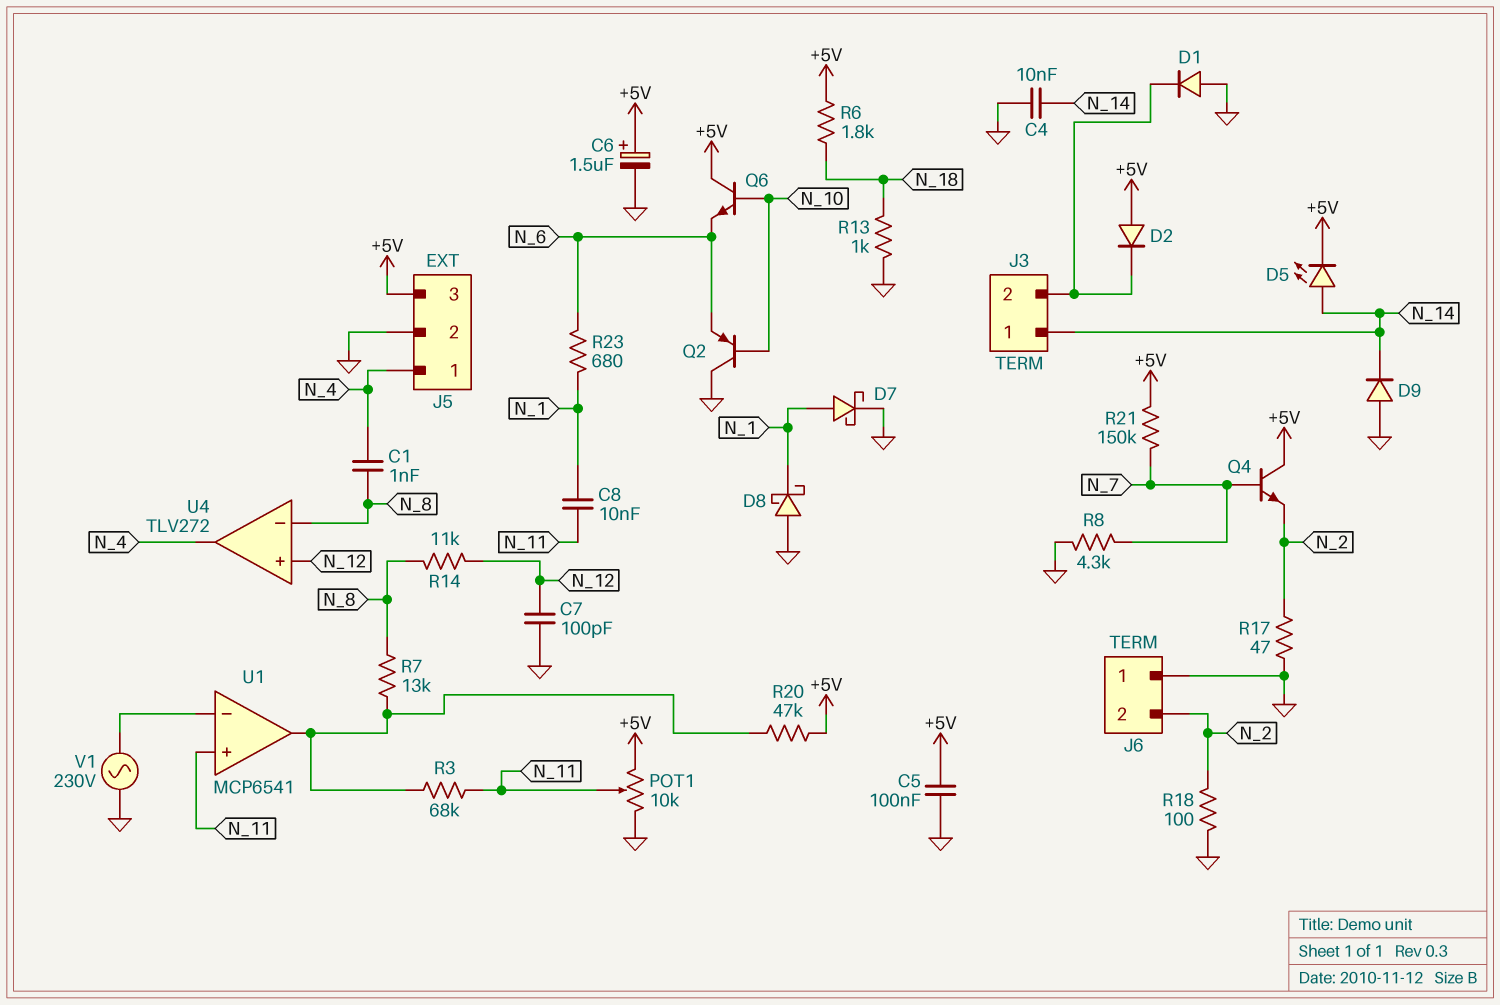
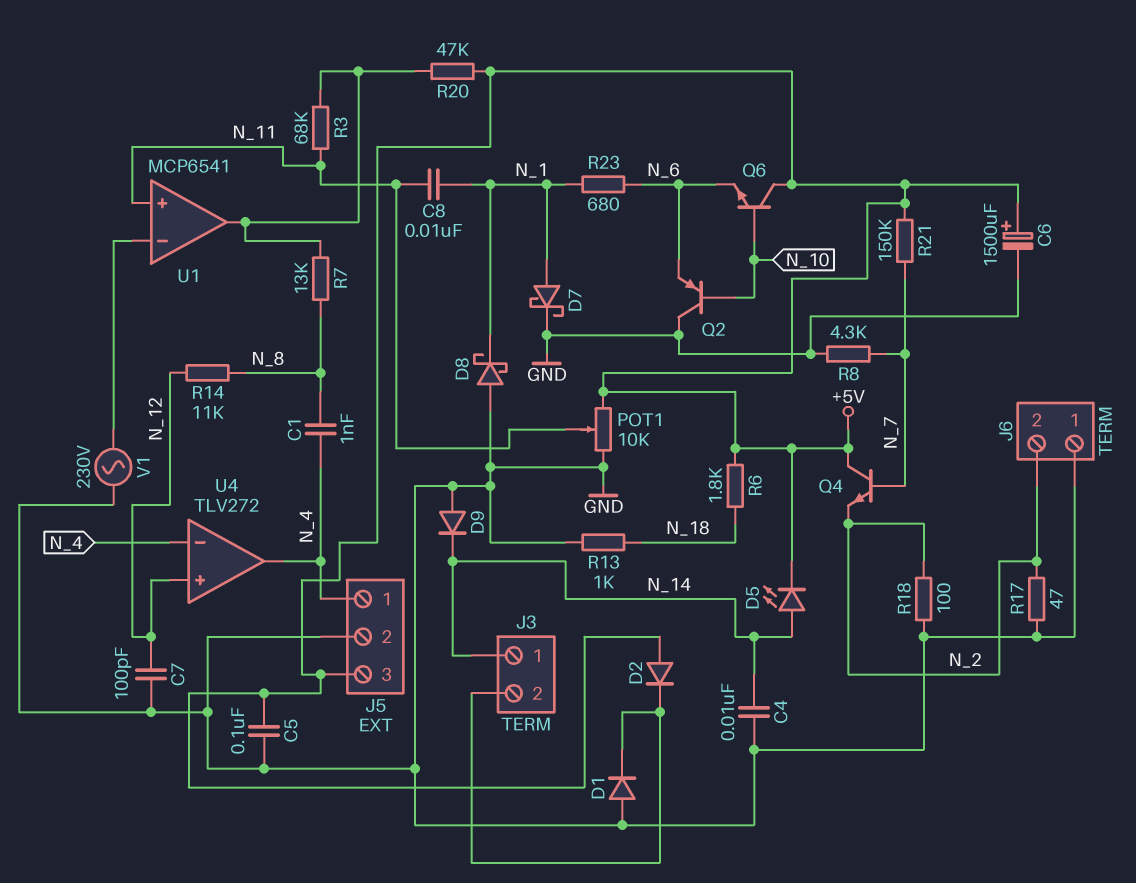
C6: 1.5uF (plus +5V, minus GND) -> 1500uF (plus +5V, minus GND)
U4 pin in-: N_8 -> N_4

